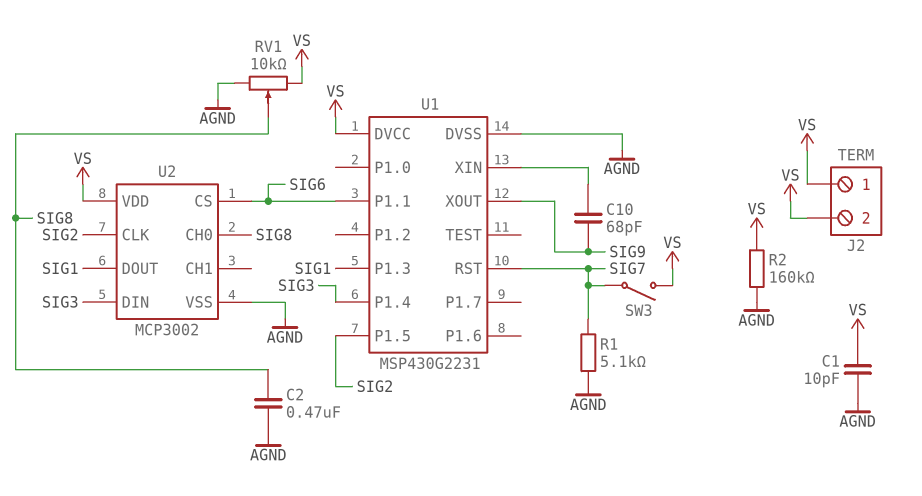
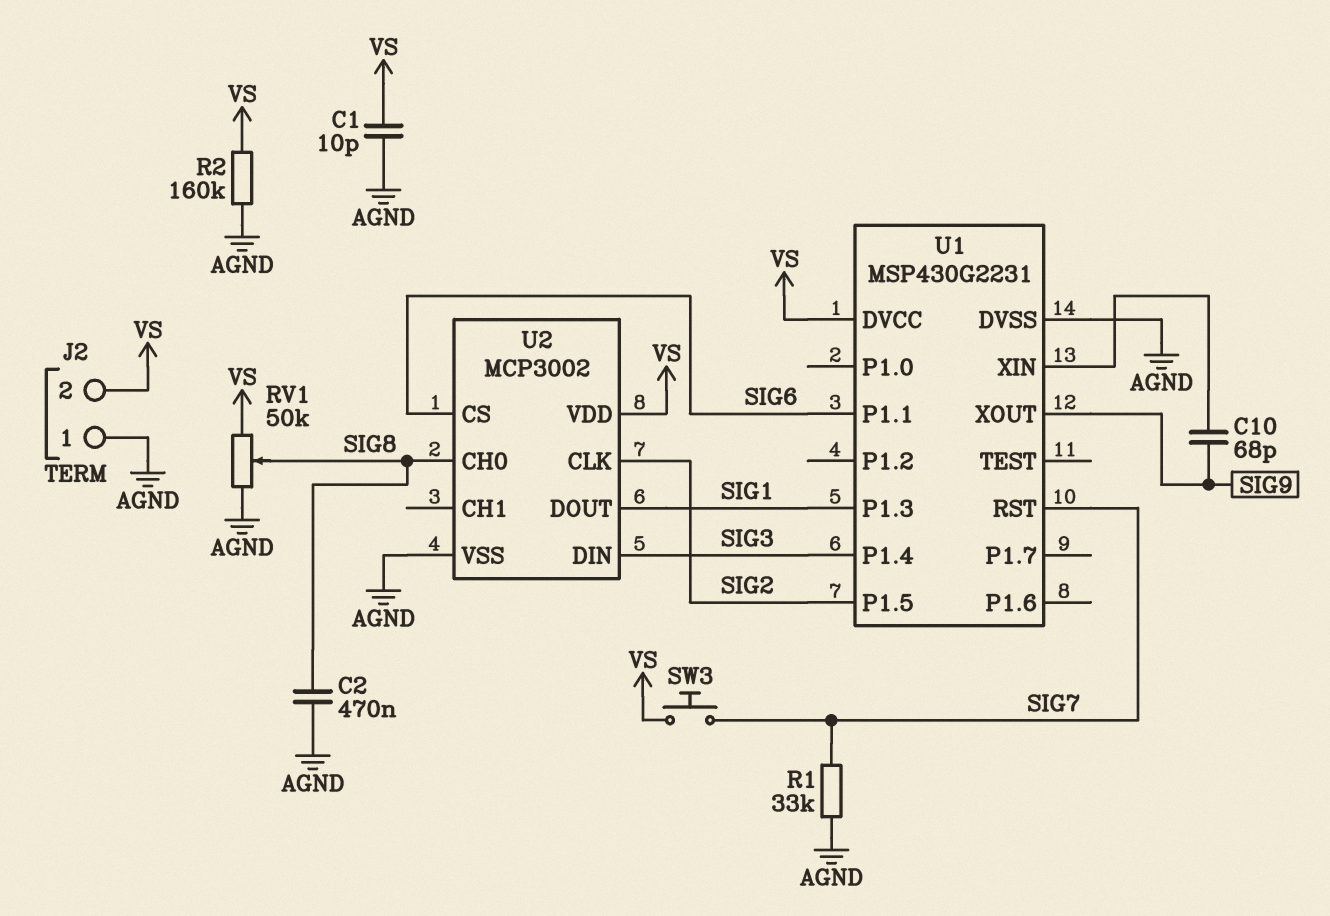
J2 pin 1: VS -> AGND
R1: 5.1k (AGND, SIG7) -> 33k (AGND, SIG7)
RV1: 10k (AGND, VS, wiper SIG8) -> 50k (AGND, VS, wiper SIG8)
SW3: switch (SIG7, VS) -> button (SIG7, VS)

